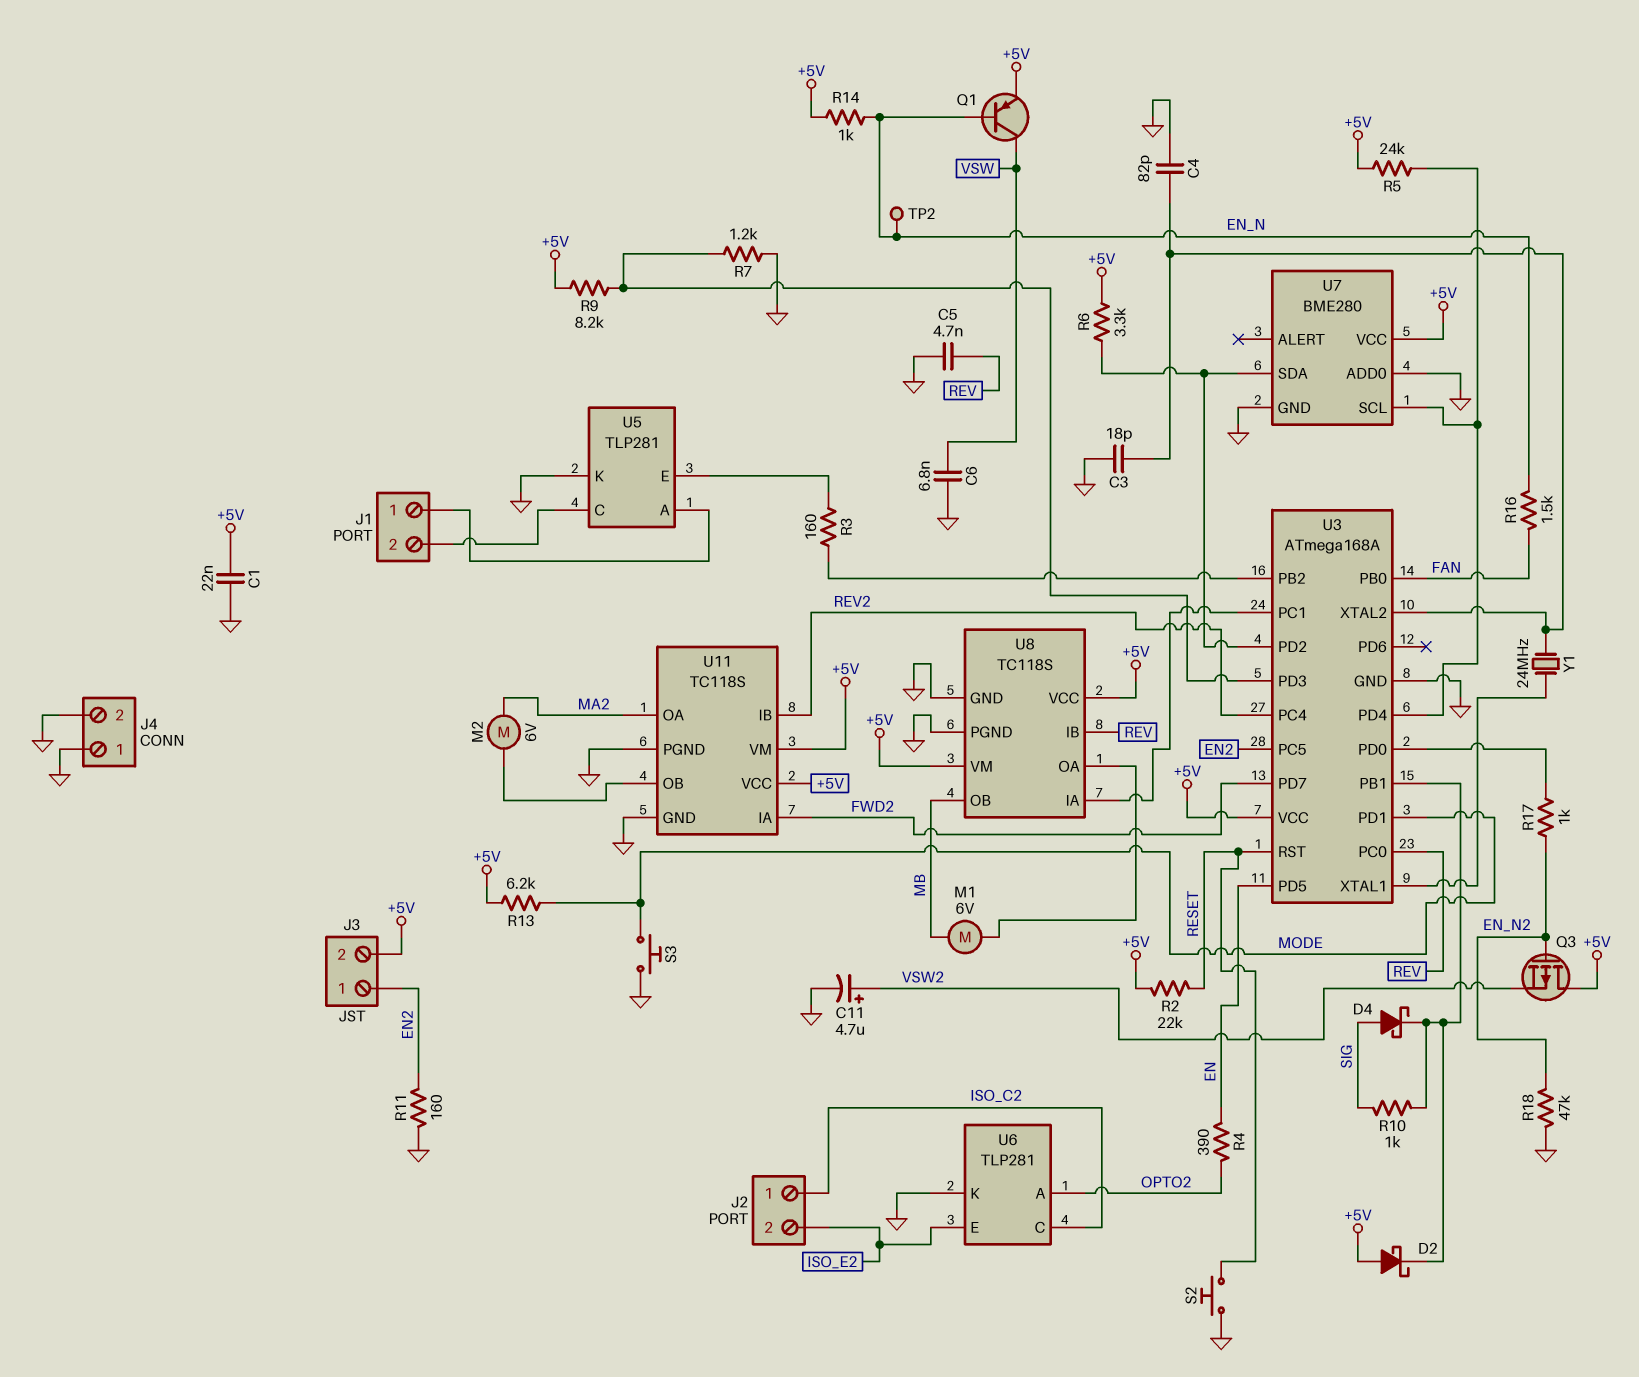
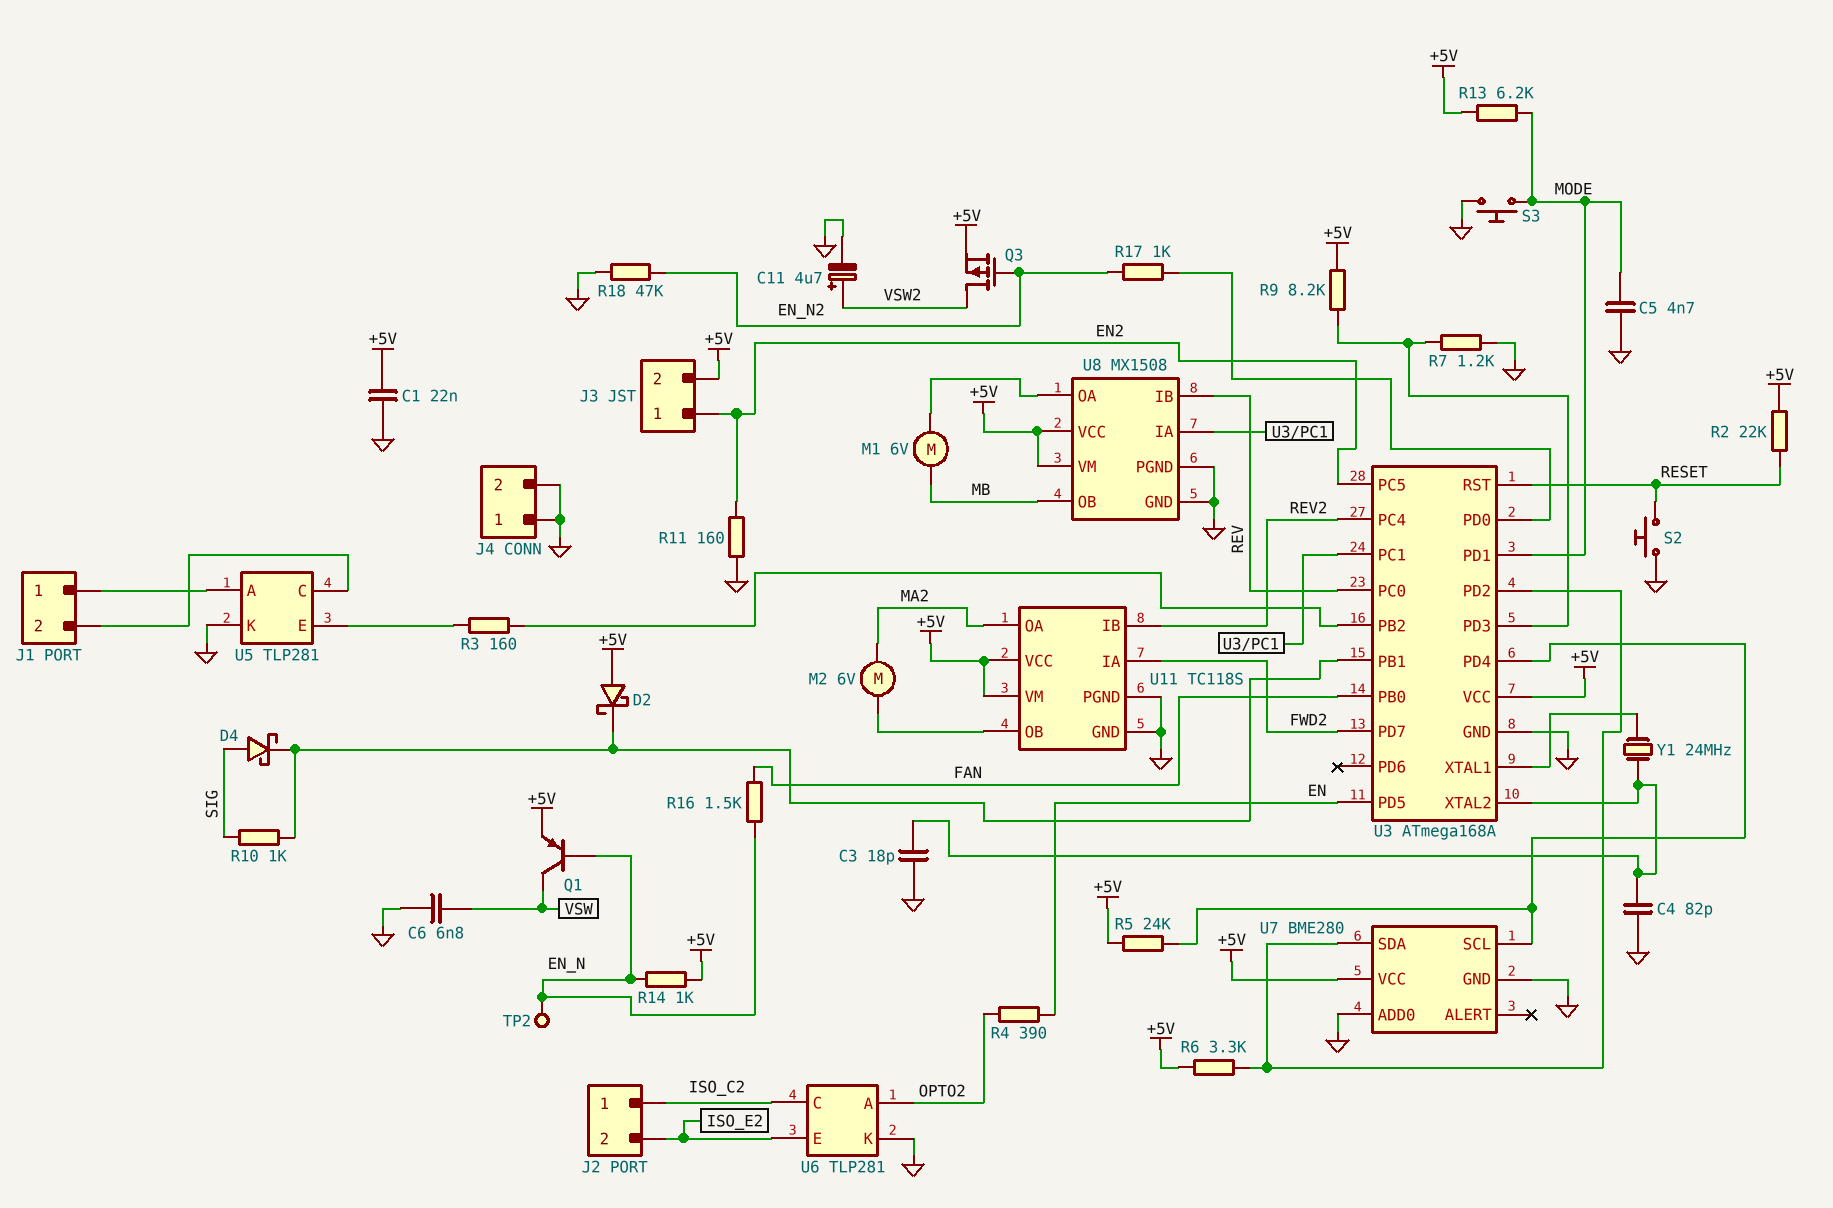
C5: 4.7nF (GND, REV) -> 4.7nF (GND, MODE)
Q3: PMOS (G EN_N2, D +5V, S VSW2) -> PMOS (G EN_N2, D VSW2, S +5V)
U8: TC118S -> MX1508

